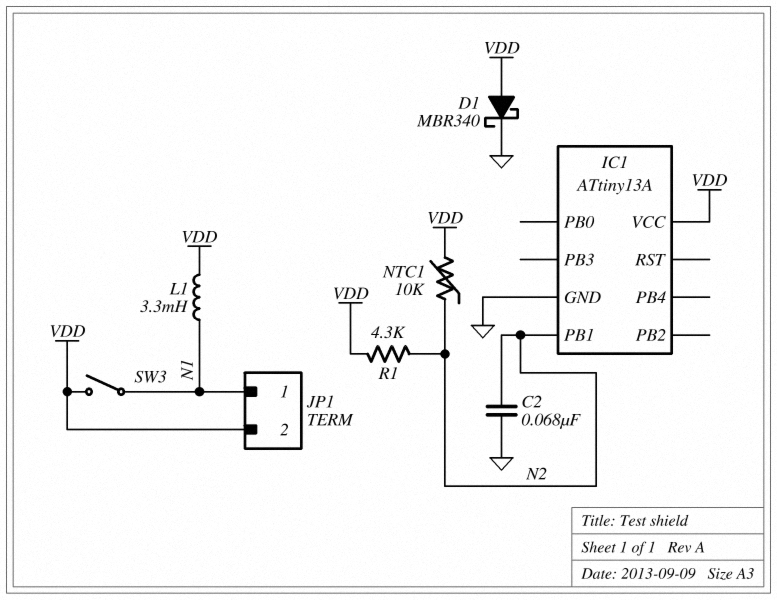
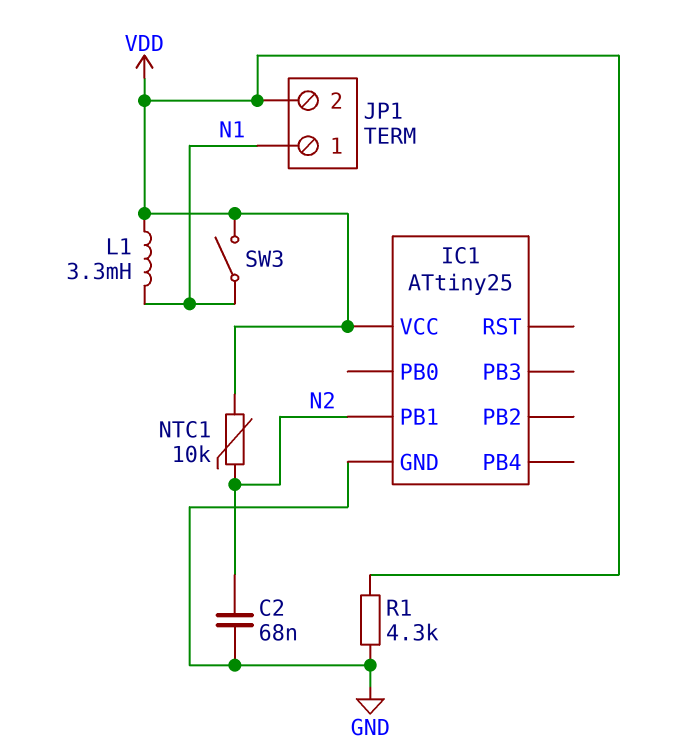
D1: schottky MBR340 (A VDD, K GND) -> none
IC1: ATtiny13A -> ATtiny25
R1: 4.3k (N2, VDD) -> 4.3k (GND, VDD)

